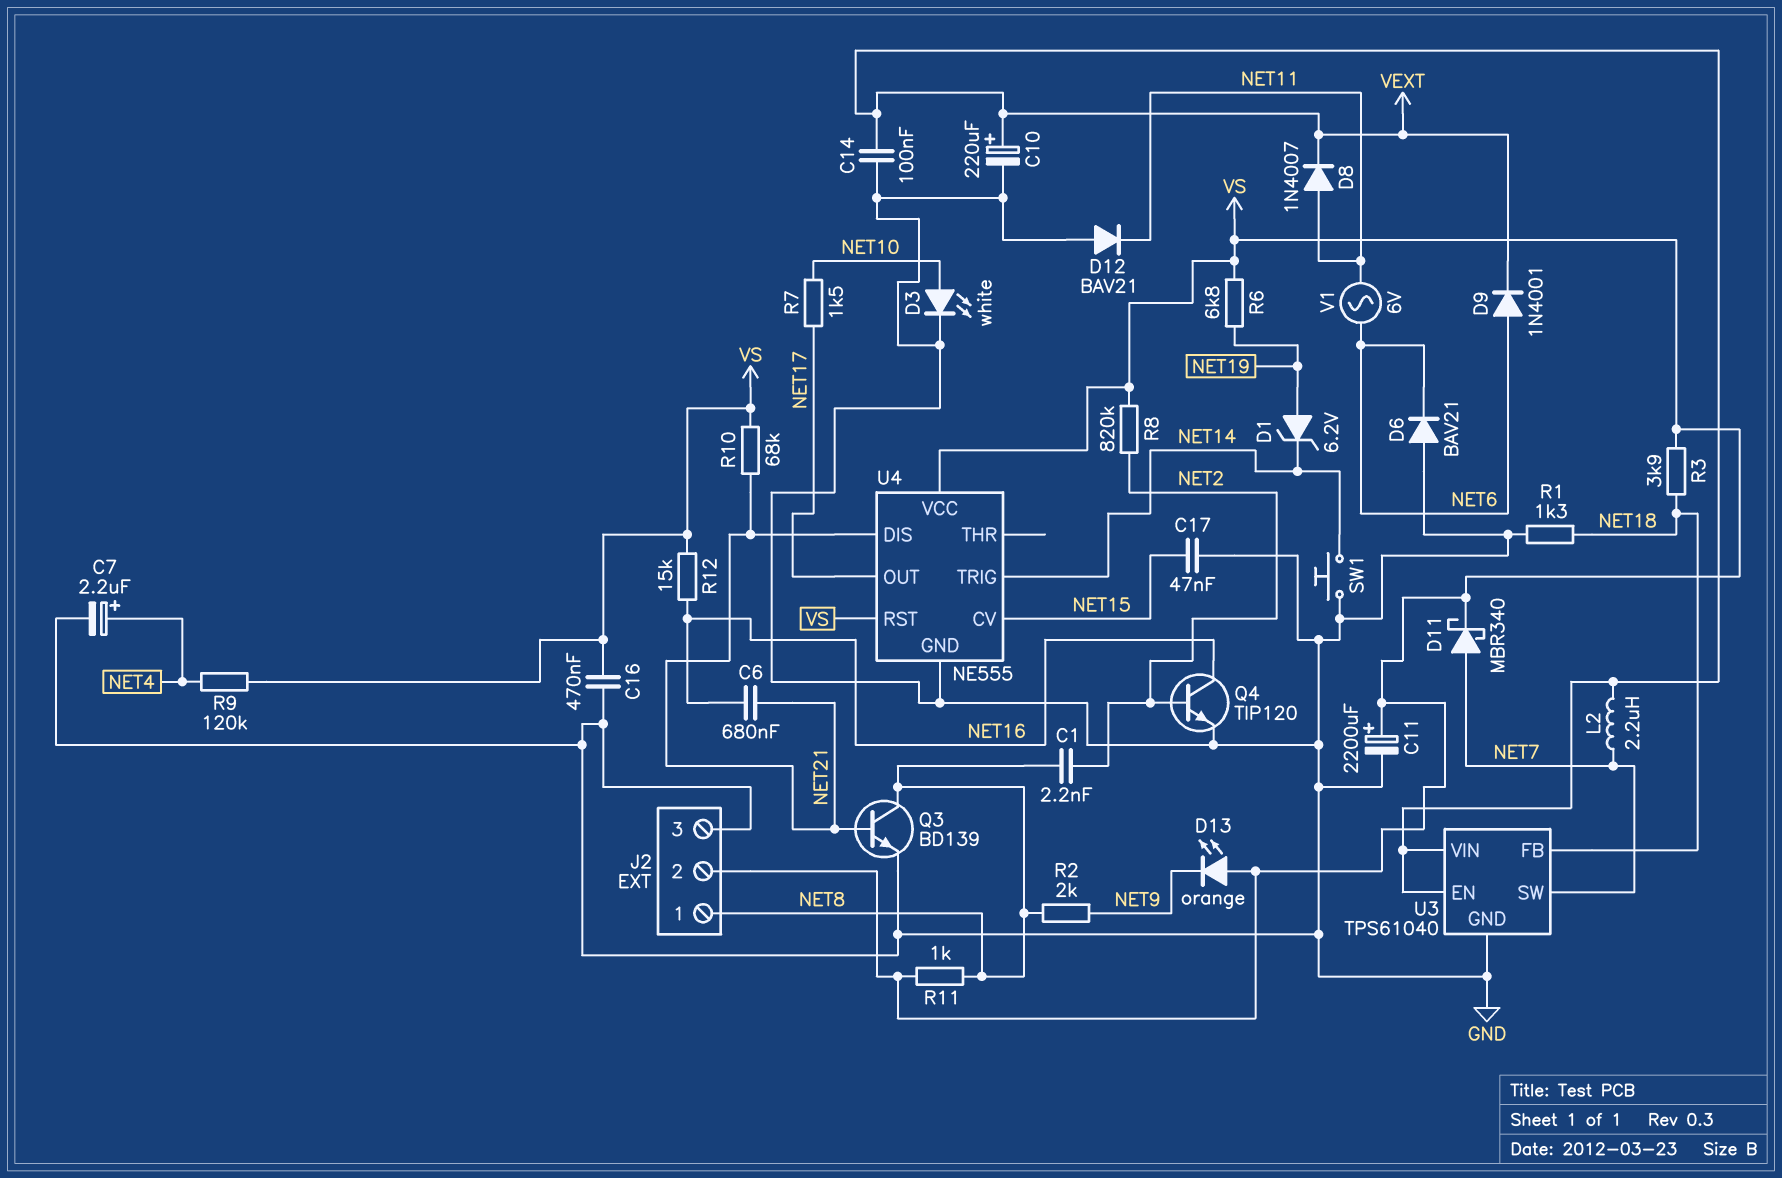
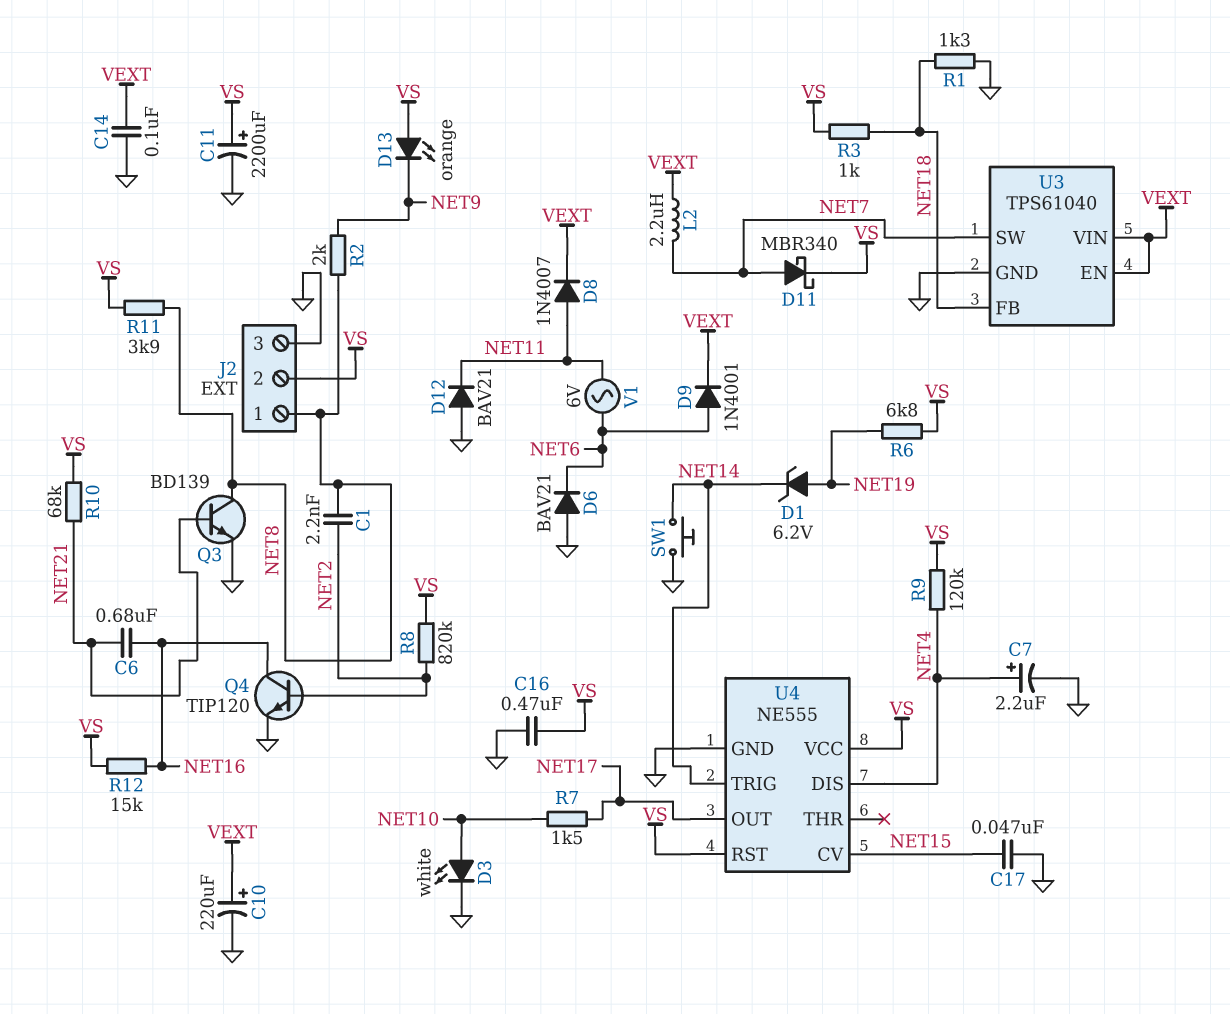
R3: 3.9k (NET18, VS) -> 1k (NET18, VS)
R11: 1k (NET8, VS) -> 3.9k (NET8, VS)
U4 pin DIS: NET21 -> NET4

